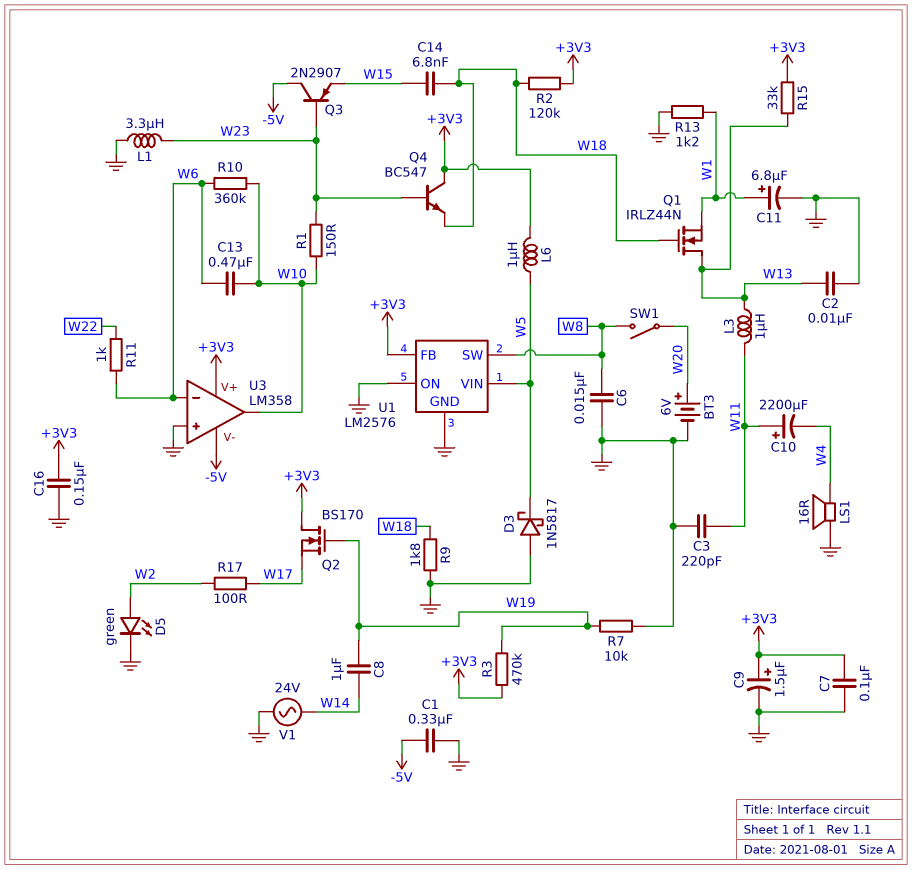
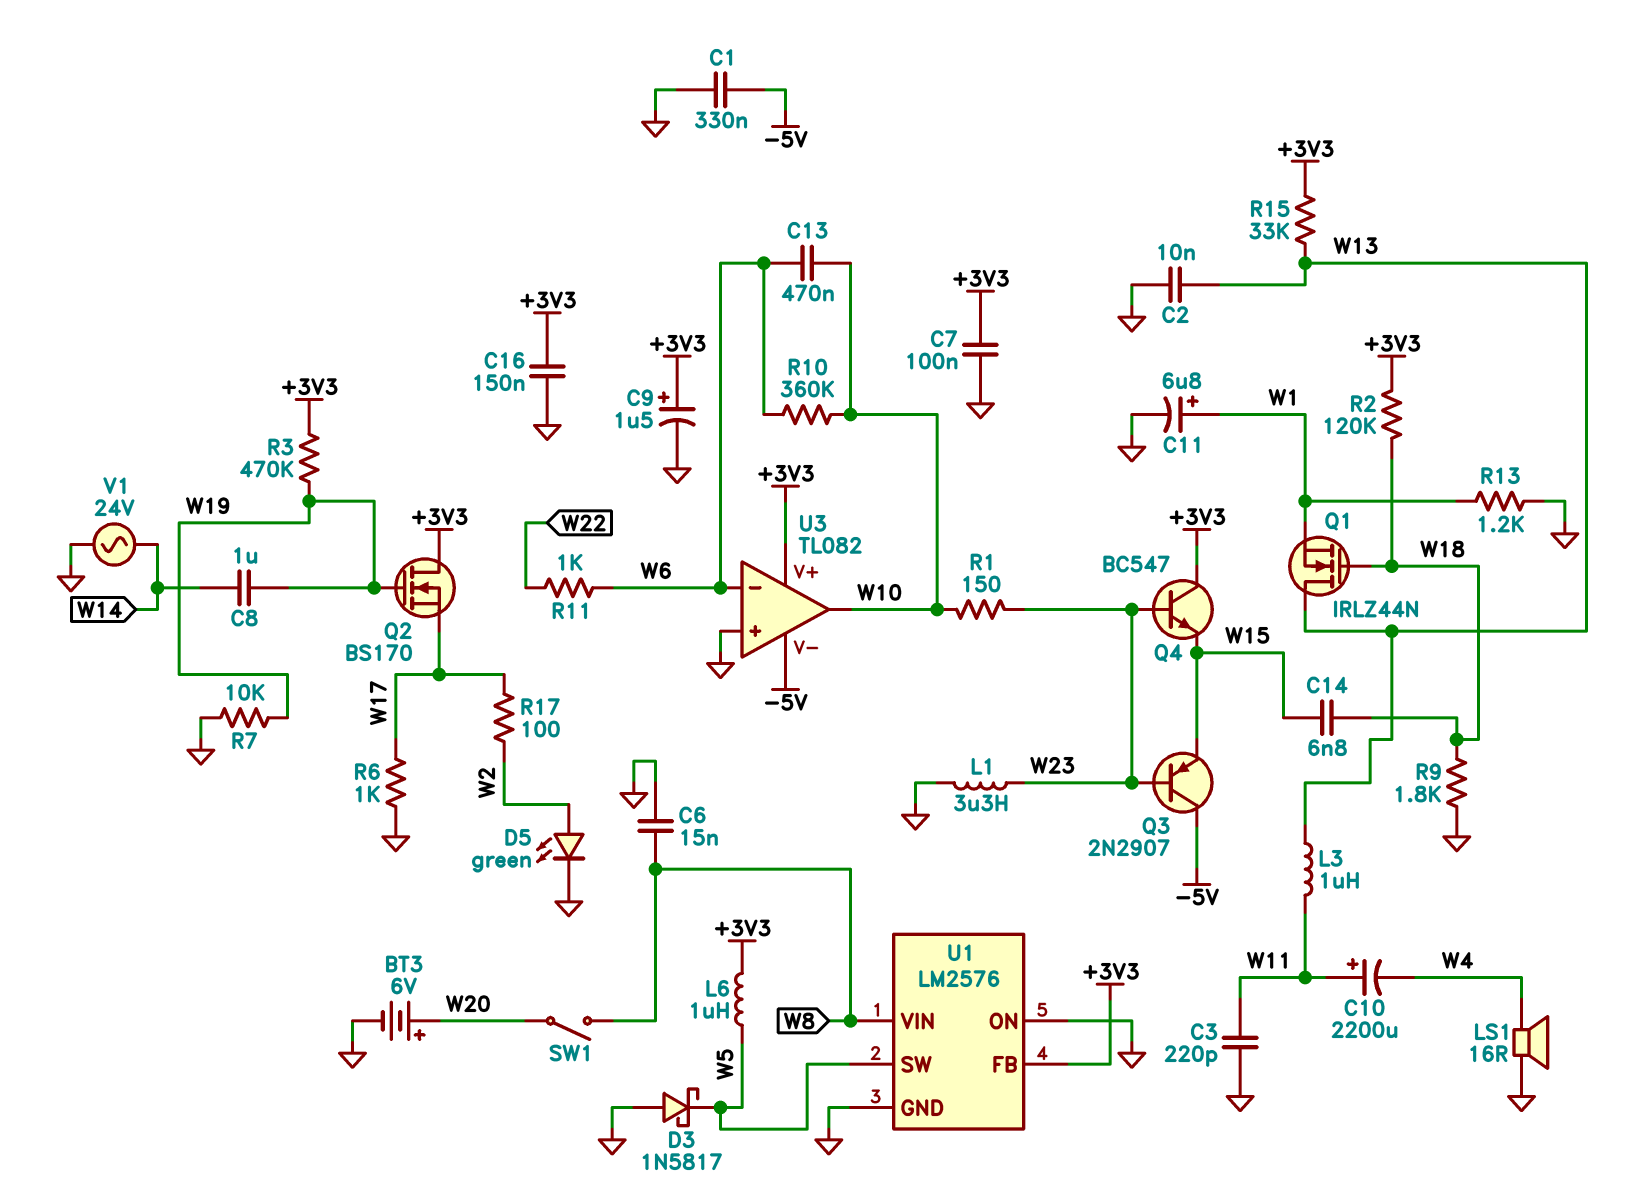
Q4: NPN BC547 (B W23, C +3V3, E W18) -> NPN BC547 (B W23, C +3V3, E W15)
R6: none -> 1k (GND, W17)
U1 pin SW: W8 -> W5
U1 pin VIN: W5 -> W8
U3: LM358 -> TL082

